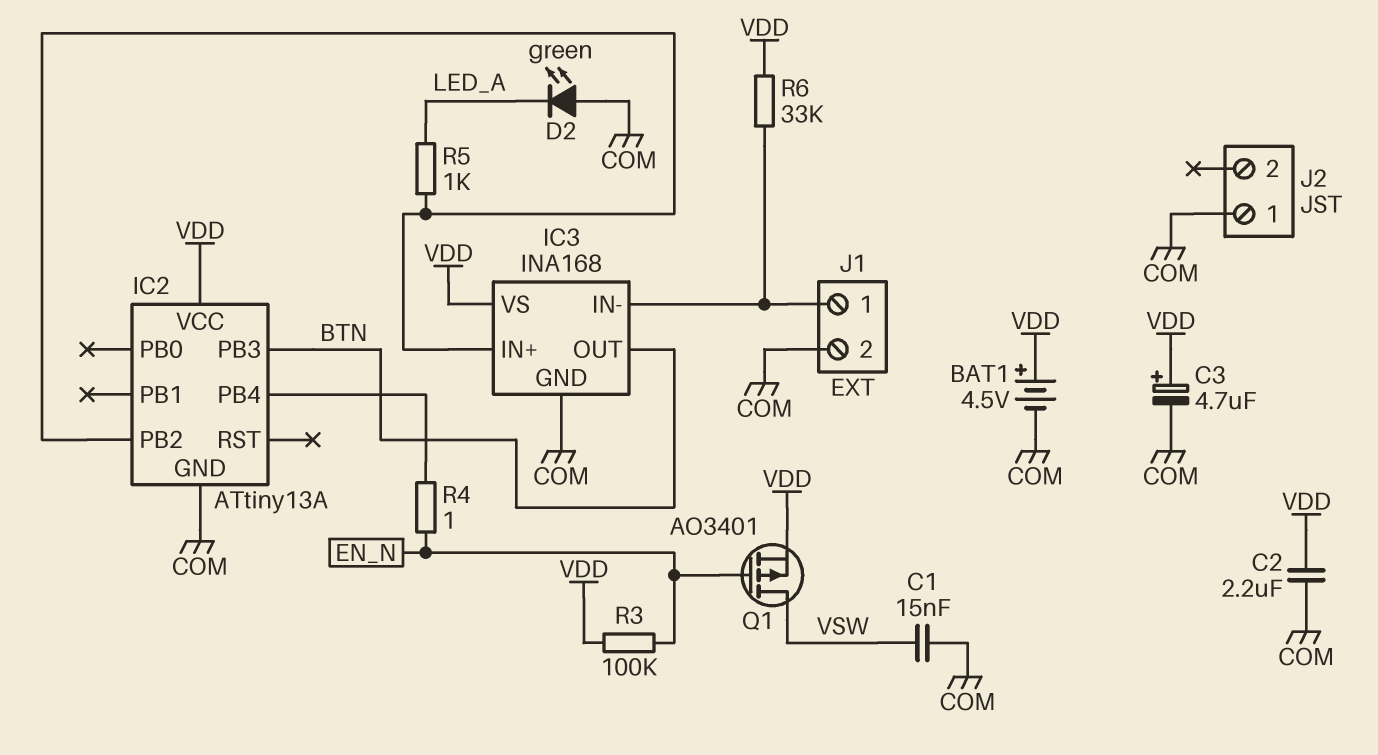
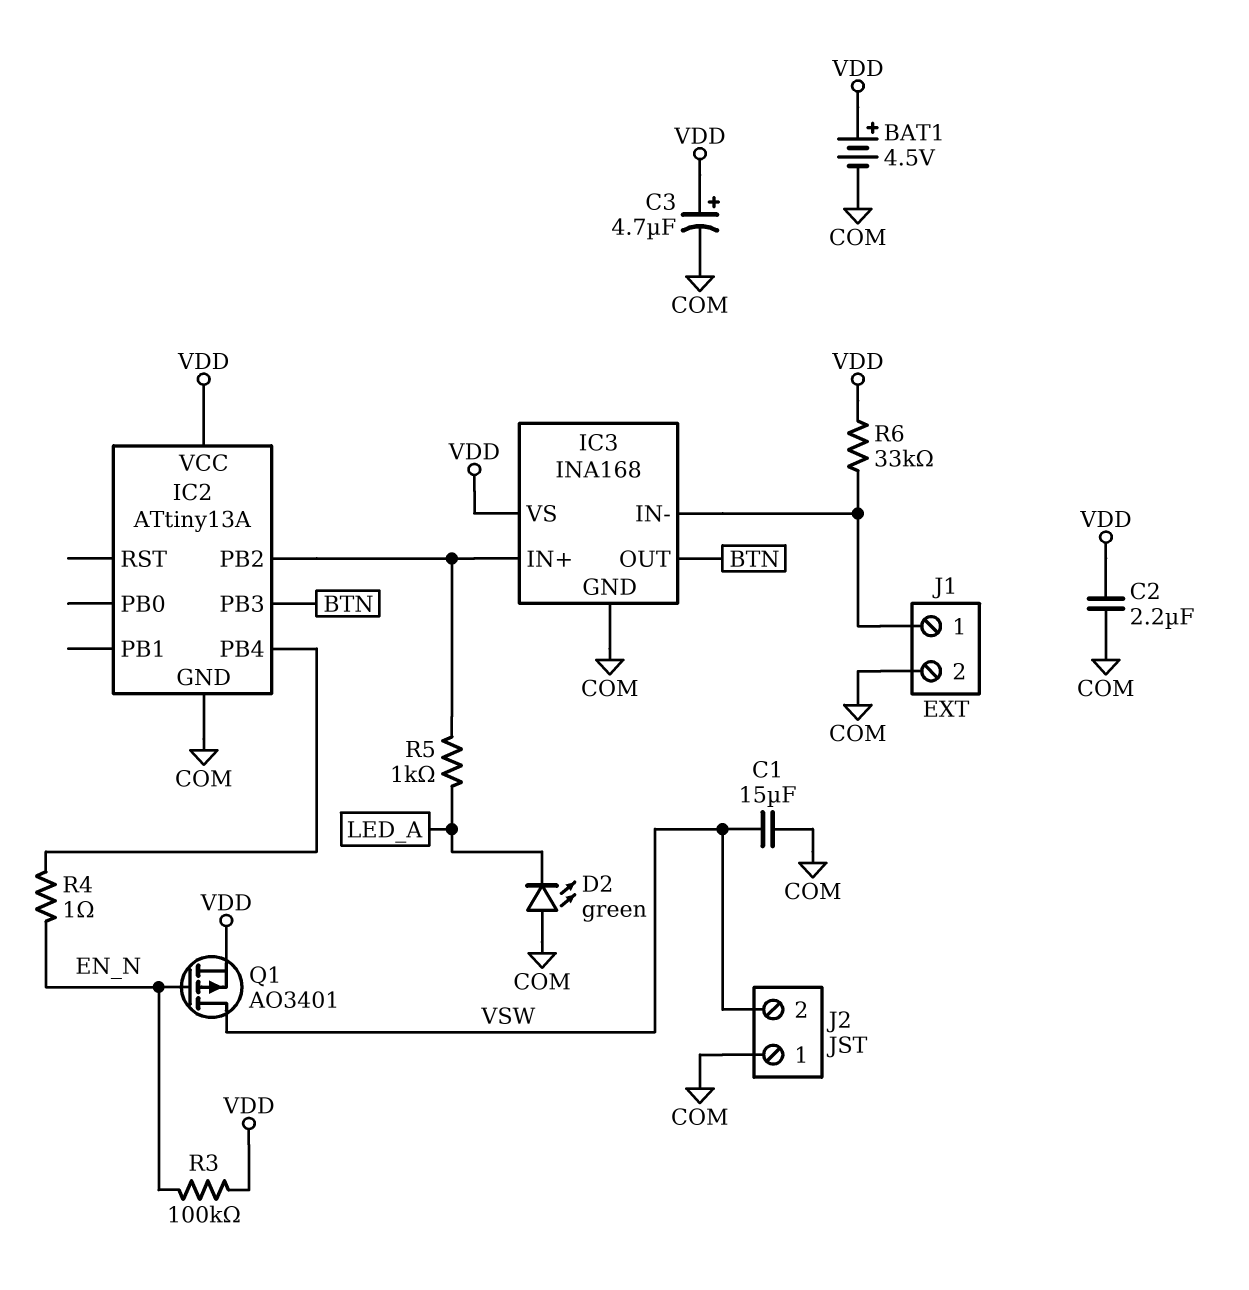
C1: 15nF (COM, VSW) -> 15uF (COM, VSW)
J2 pin 2: none -> VSW

